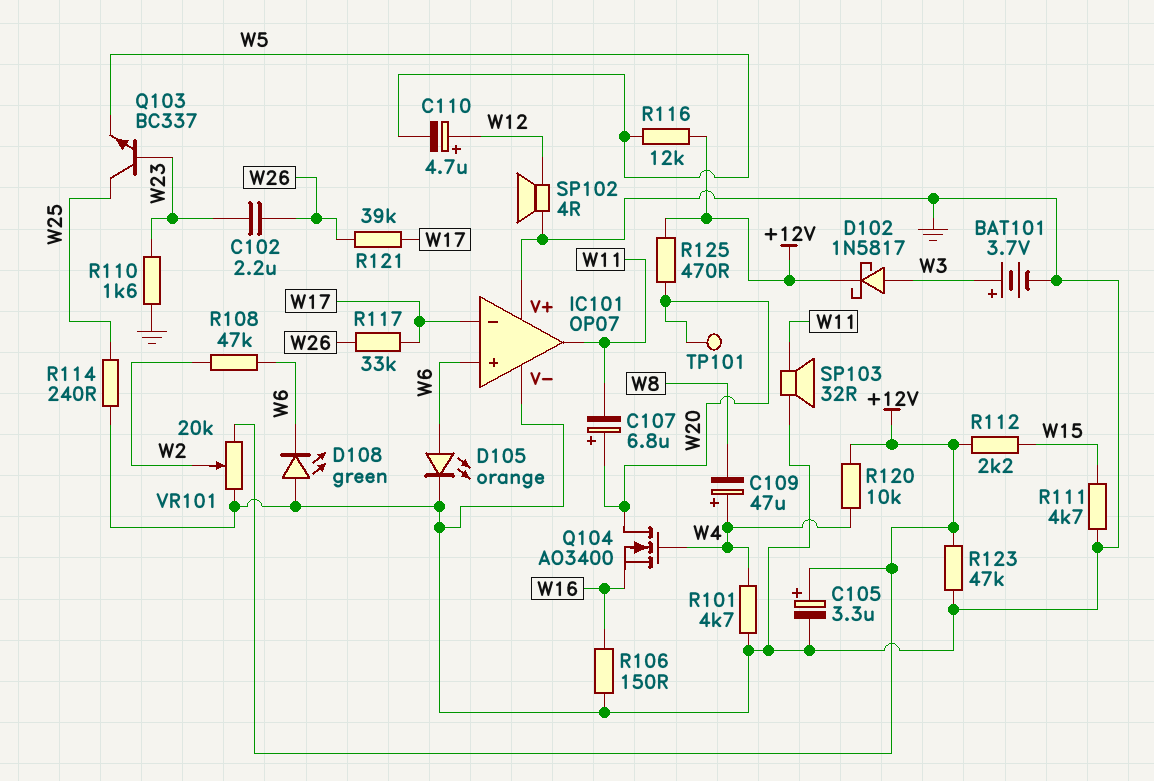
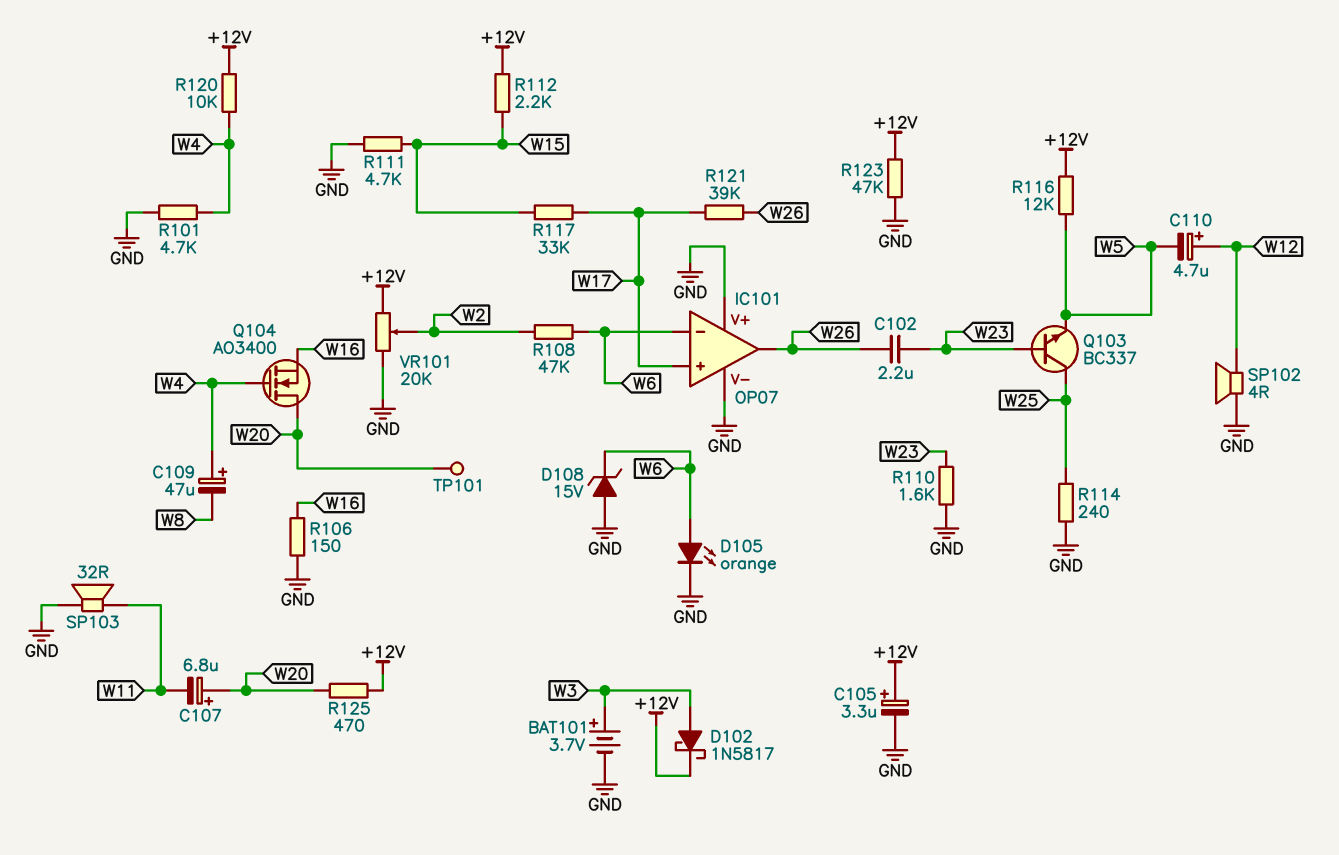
D108: LED green (A GND, K W6) -> zener 15V (A GND, K W6)
IC101 pin in+: W6 -> W17
IC101 pin in-: W17 -> W6
IC101 pin out: W11 -> W26
R117: 33k (W17, W26) -> 33k (W15, W17)

